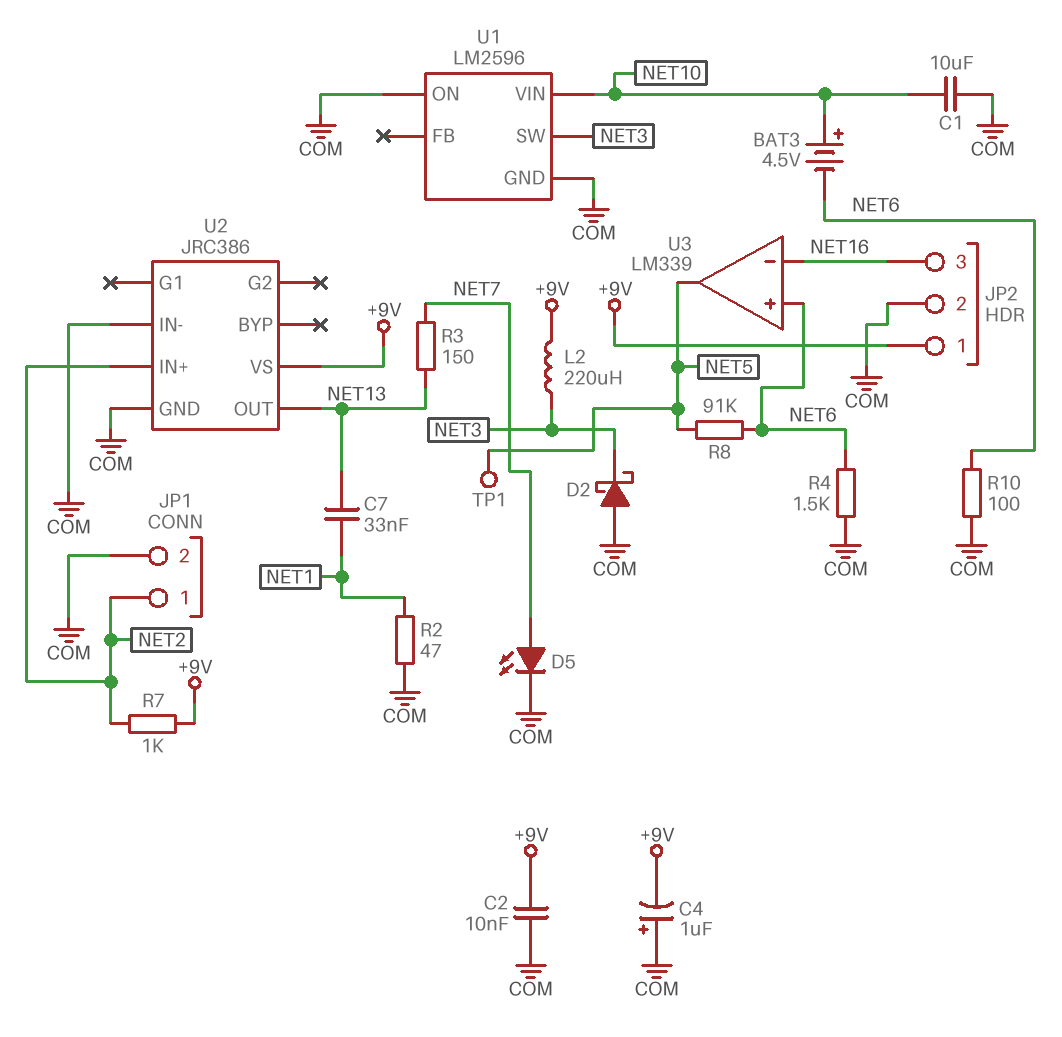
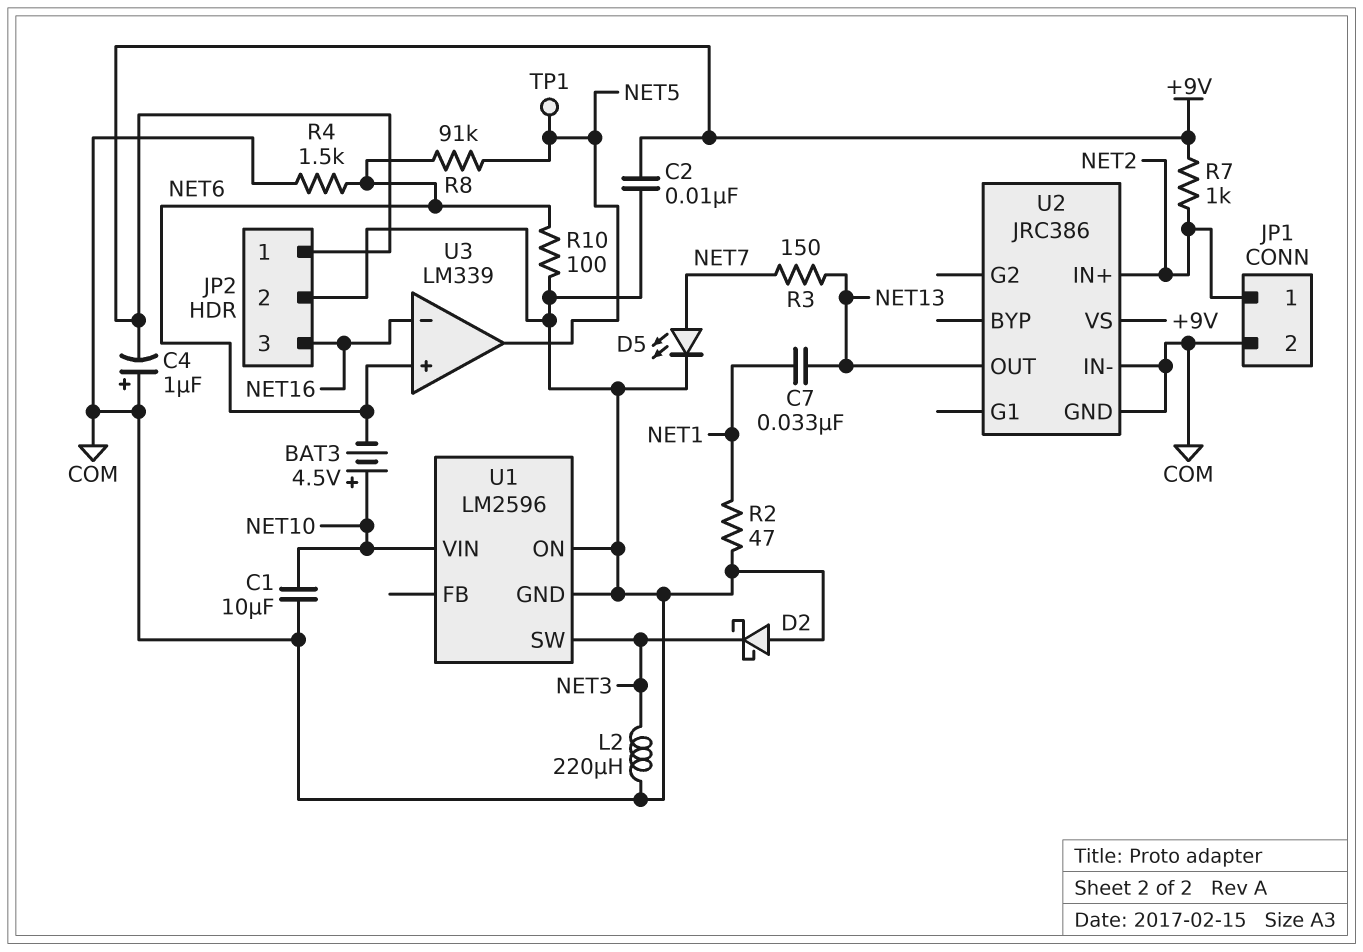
L2: 220uH (+9V, NET3) -> 220uH (COM, NET3)

